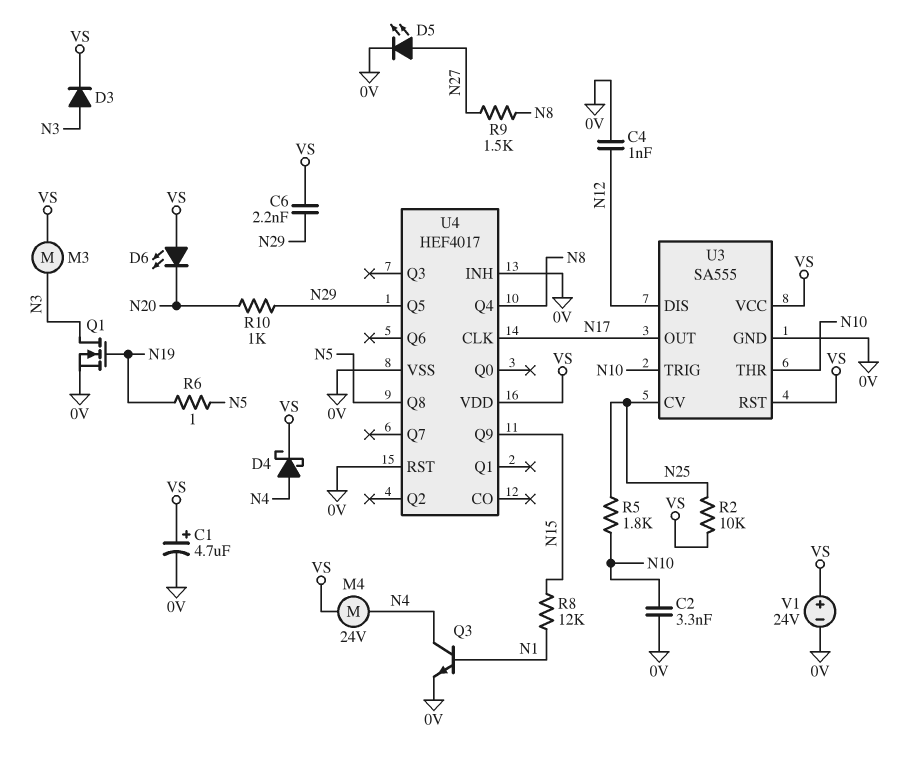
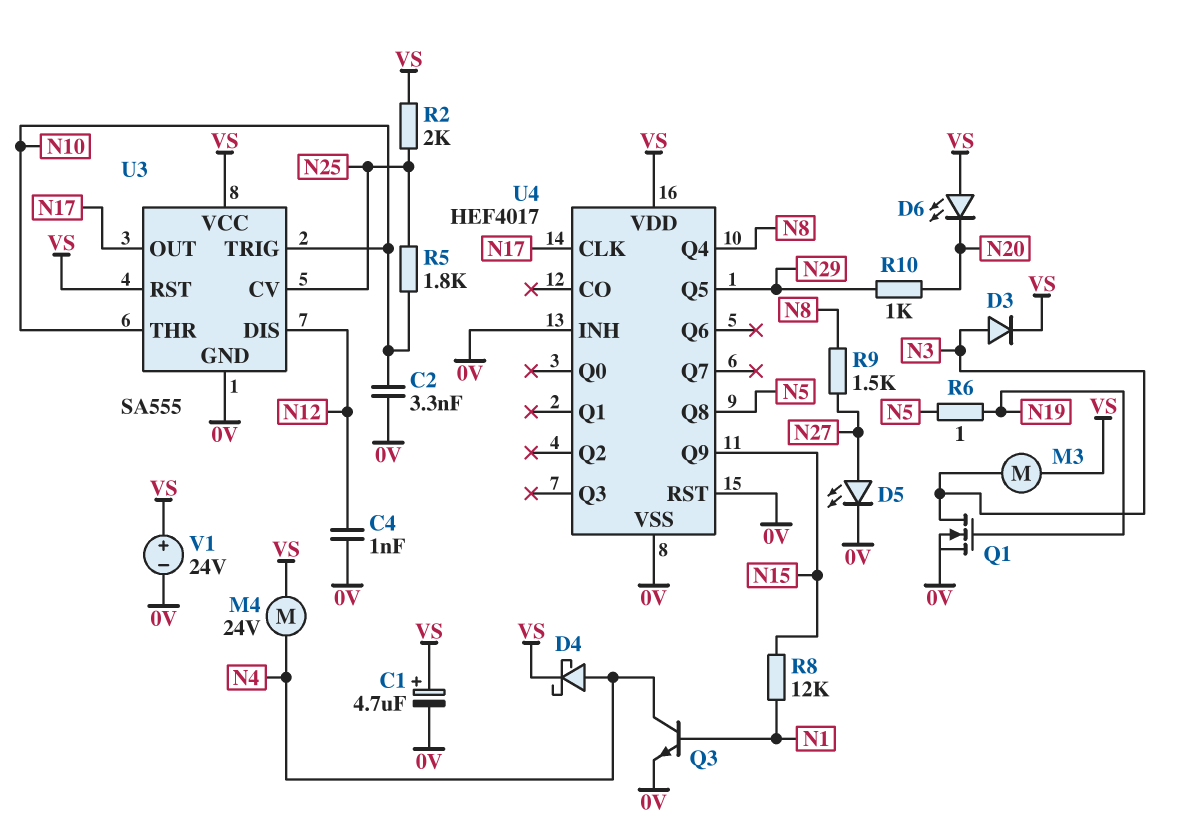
C6: 2.2nF (N29, VS) -> none
R2: 10k (N25, VS) -> 2k (N25, VS)

